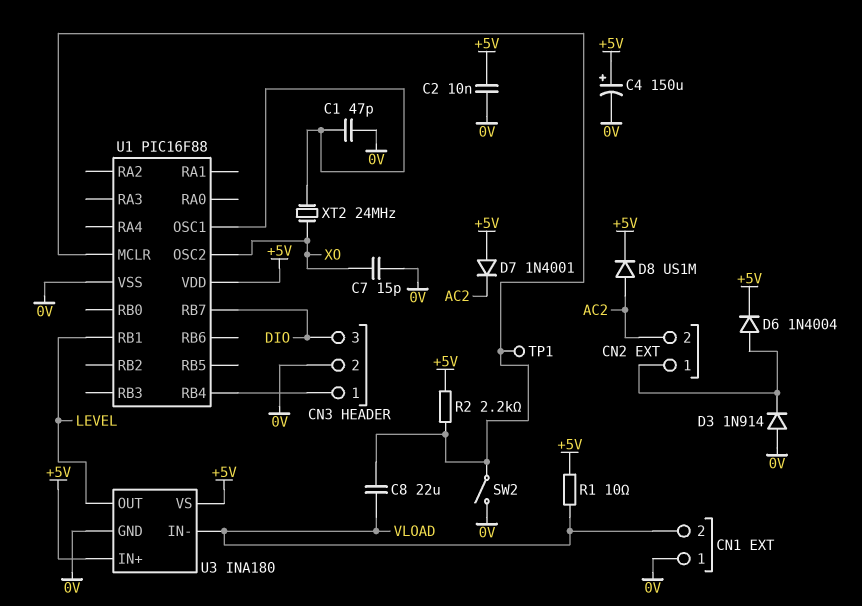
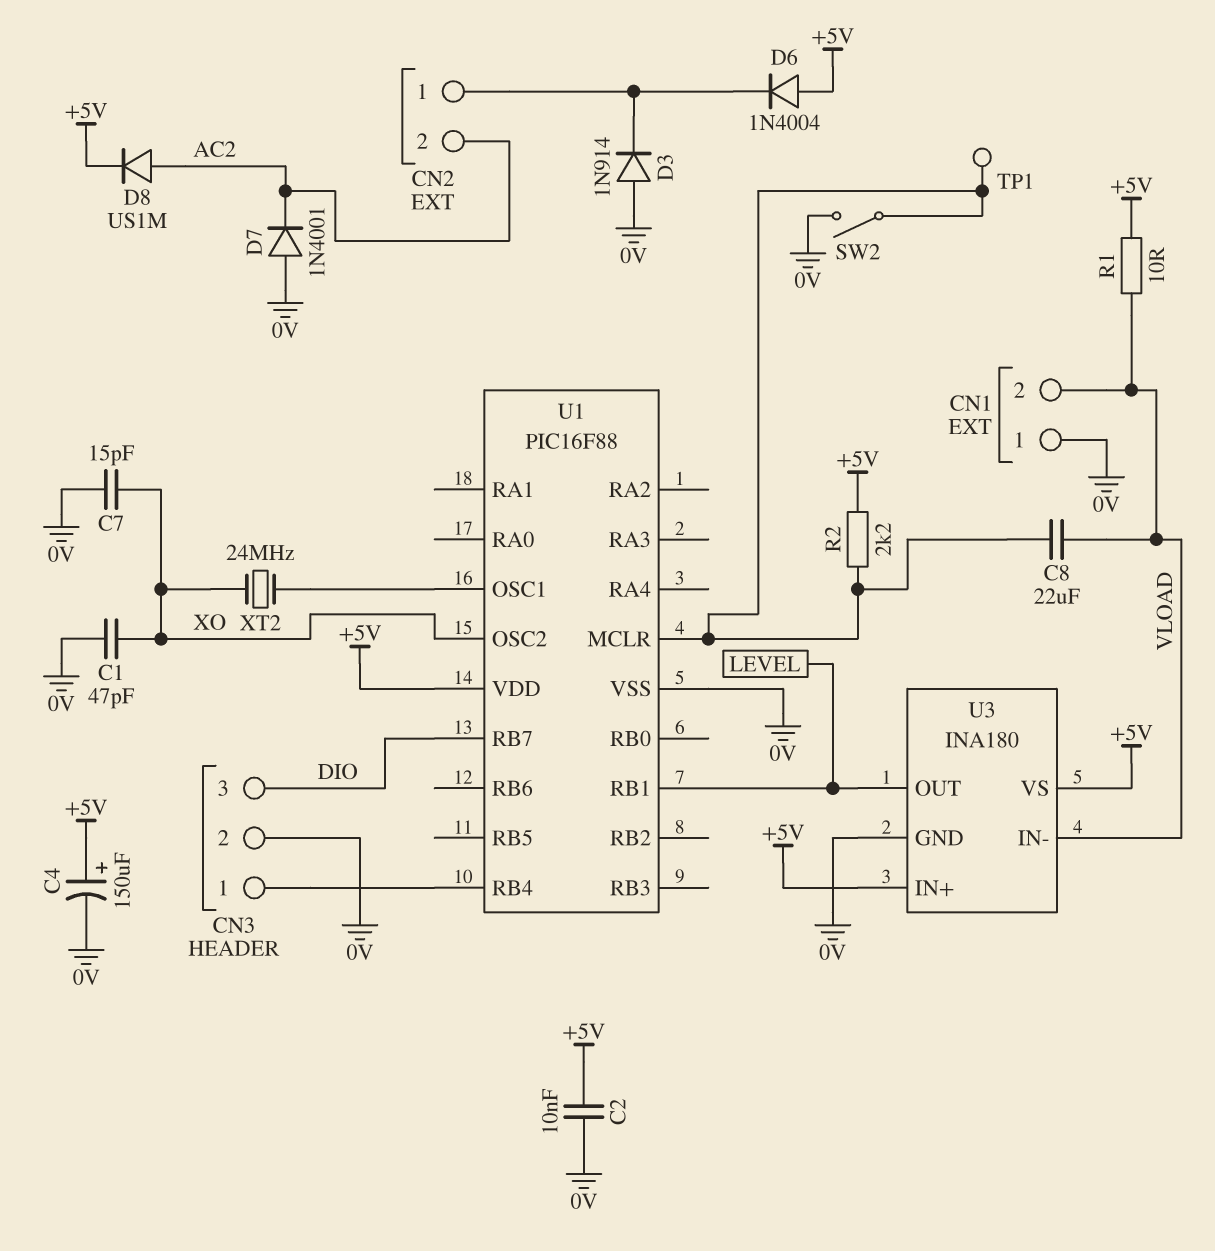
C1: 47pF (0V, U1/OSC1) -> 47pF (0V, XO)
D6: diode 1N4004 (A CN2/1, K +5V) -> diode 1N4004 (A +5V, K CN2/1)
D7: diode 1N4001 (A +5V, K AC2) -> diode 1N4001 (A 0V, K AC2)

